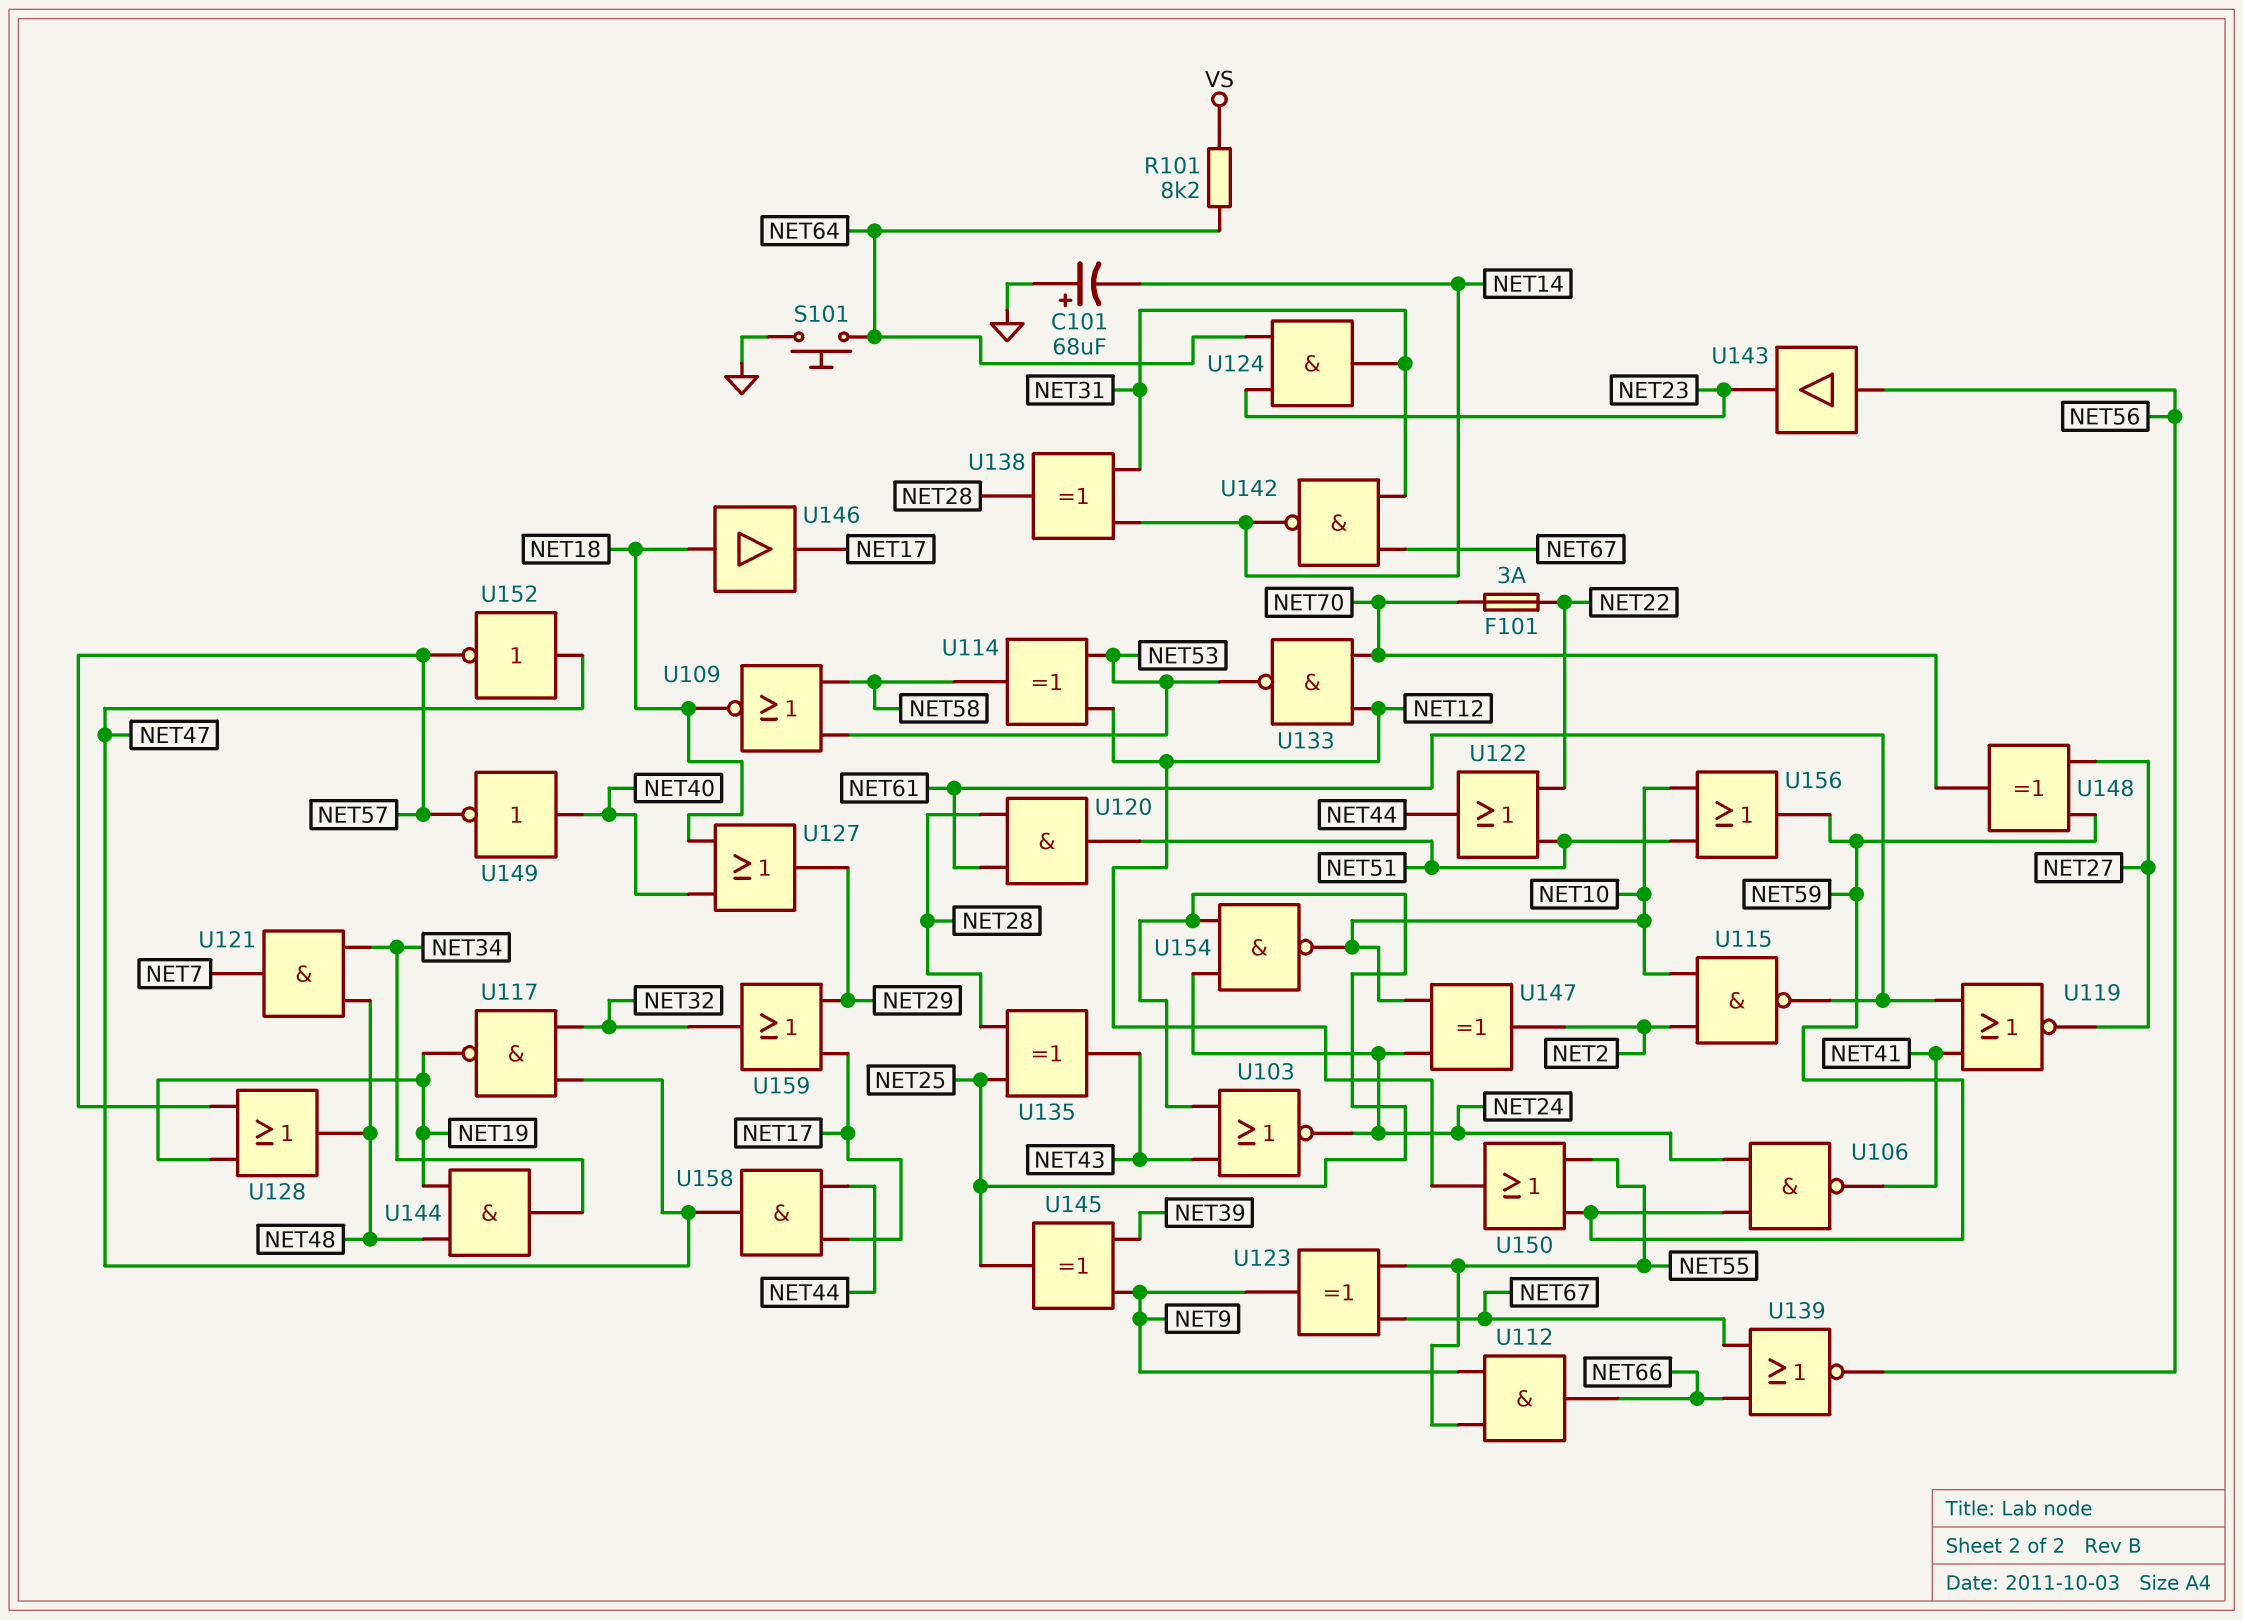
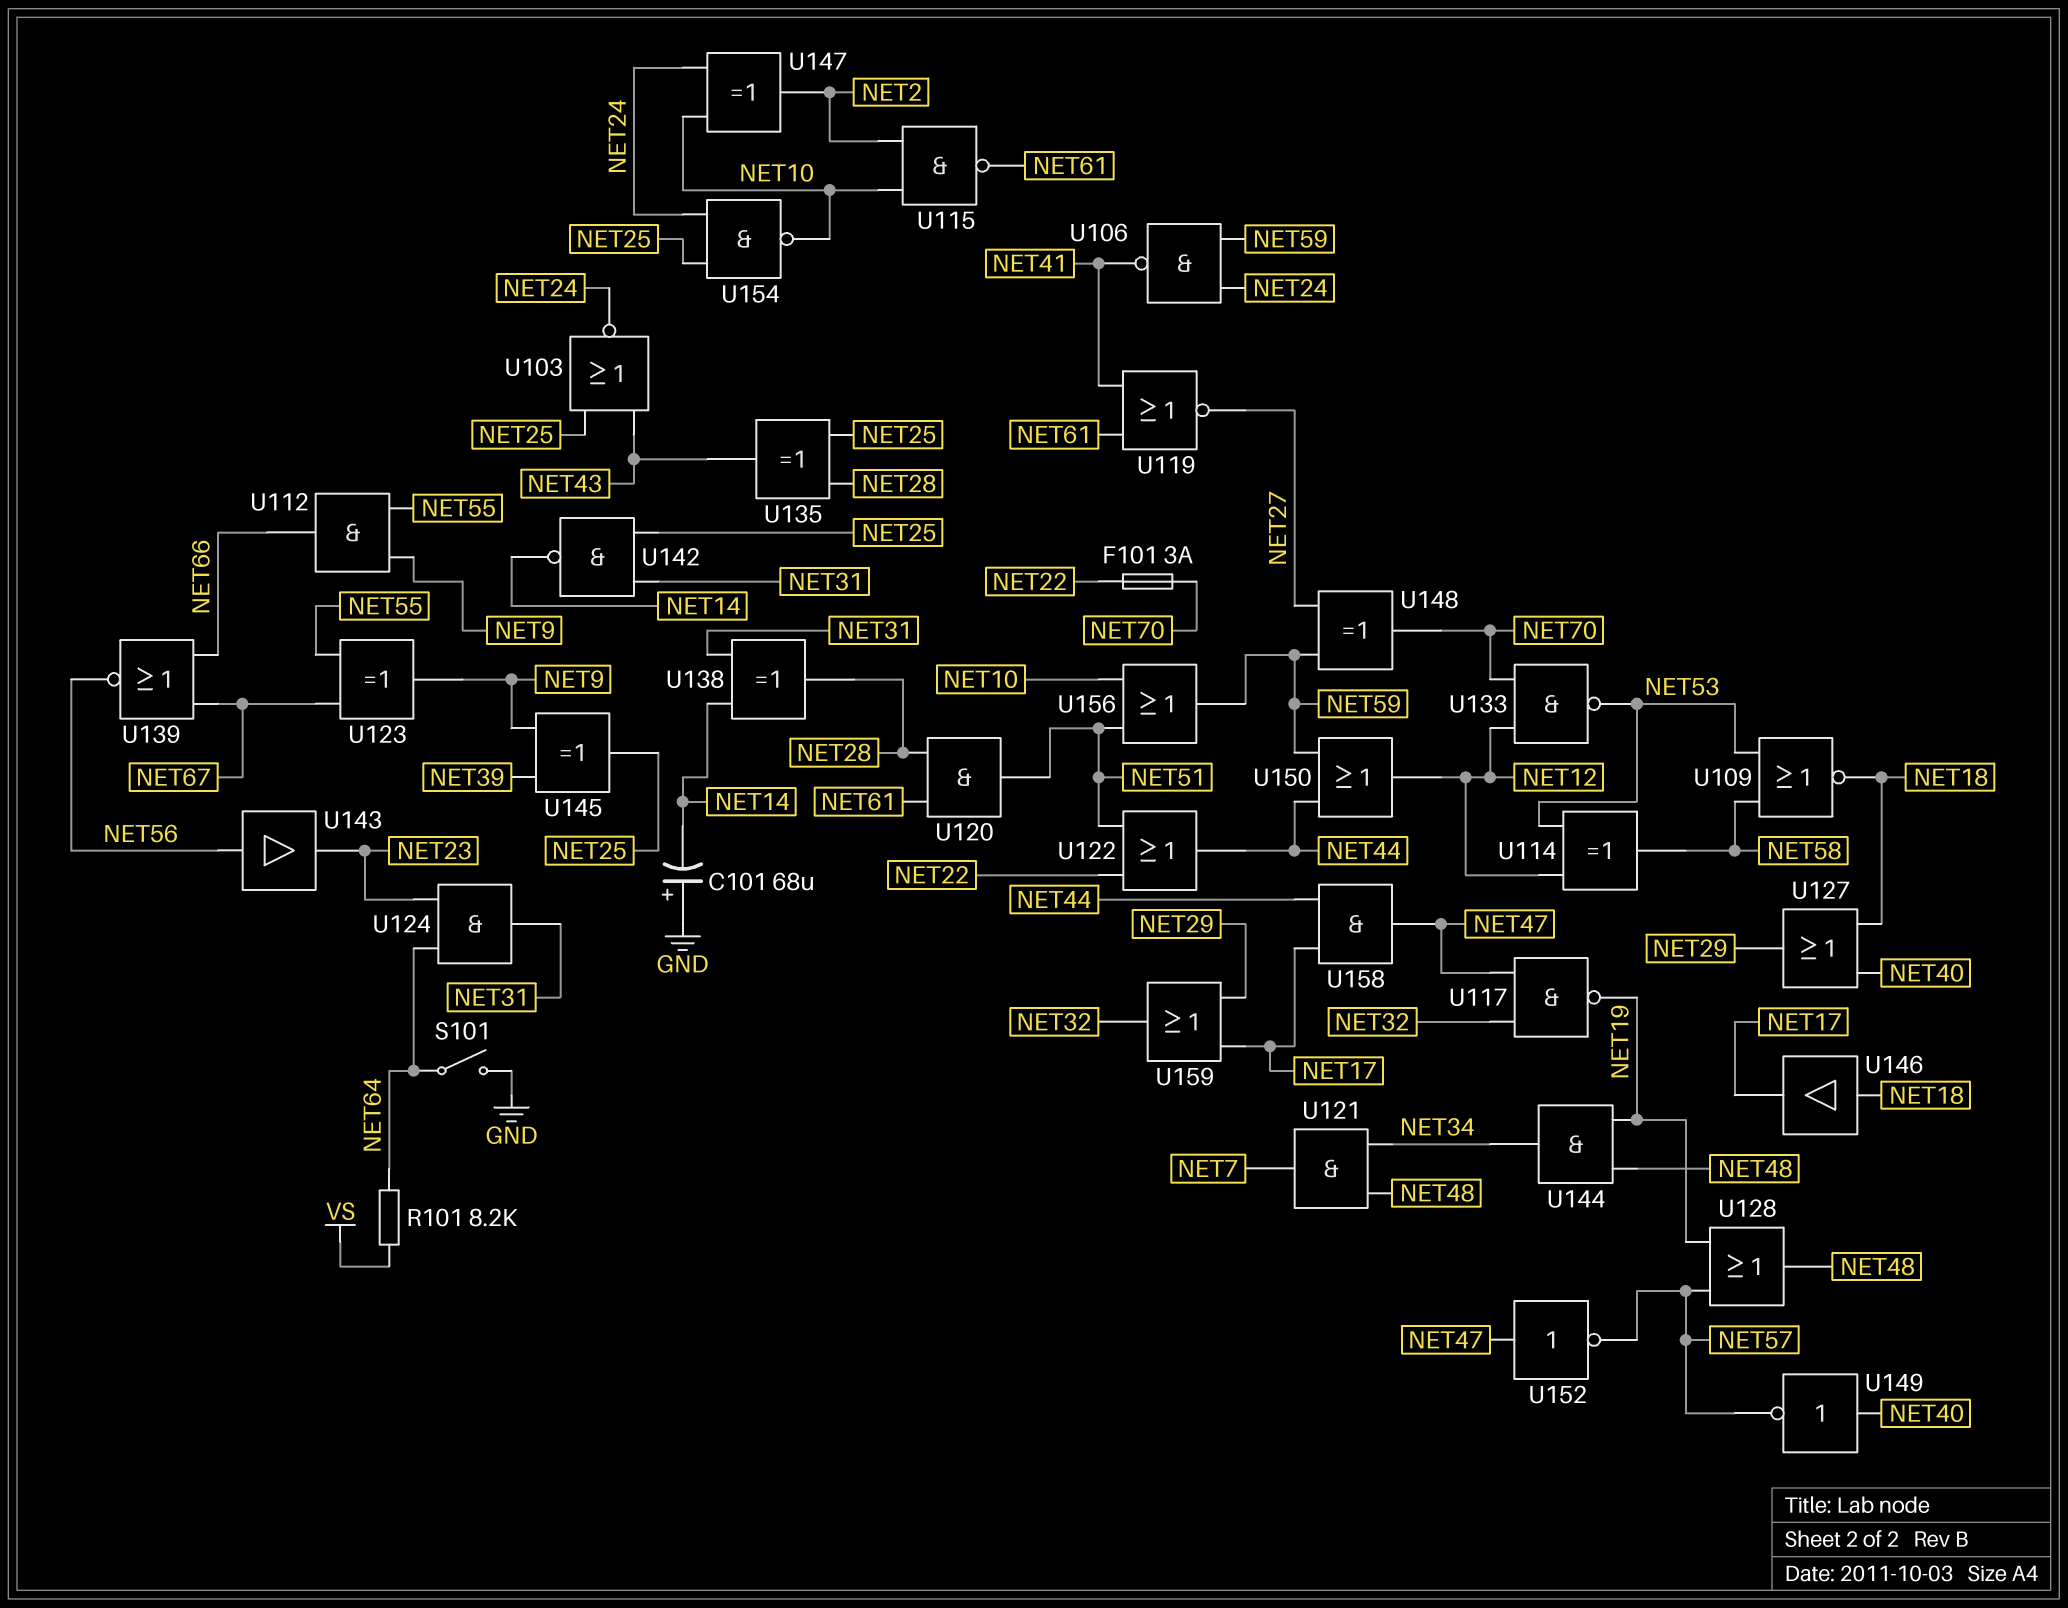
S101: button (GND, NET64) -> switch (GND, NET64)
U142: NAND (in NET31, in NET67, out NET14) -> NAND (in NET25, in NET31, out NET14)
U150: OR (in NET55, in NET59, out NET12) -> OR (in NET44, in NET59, out NET12)

